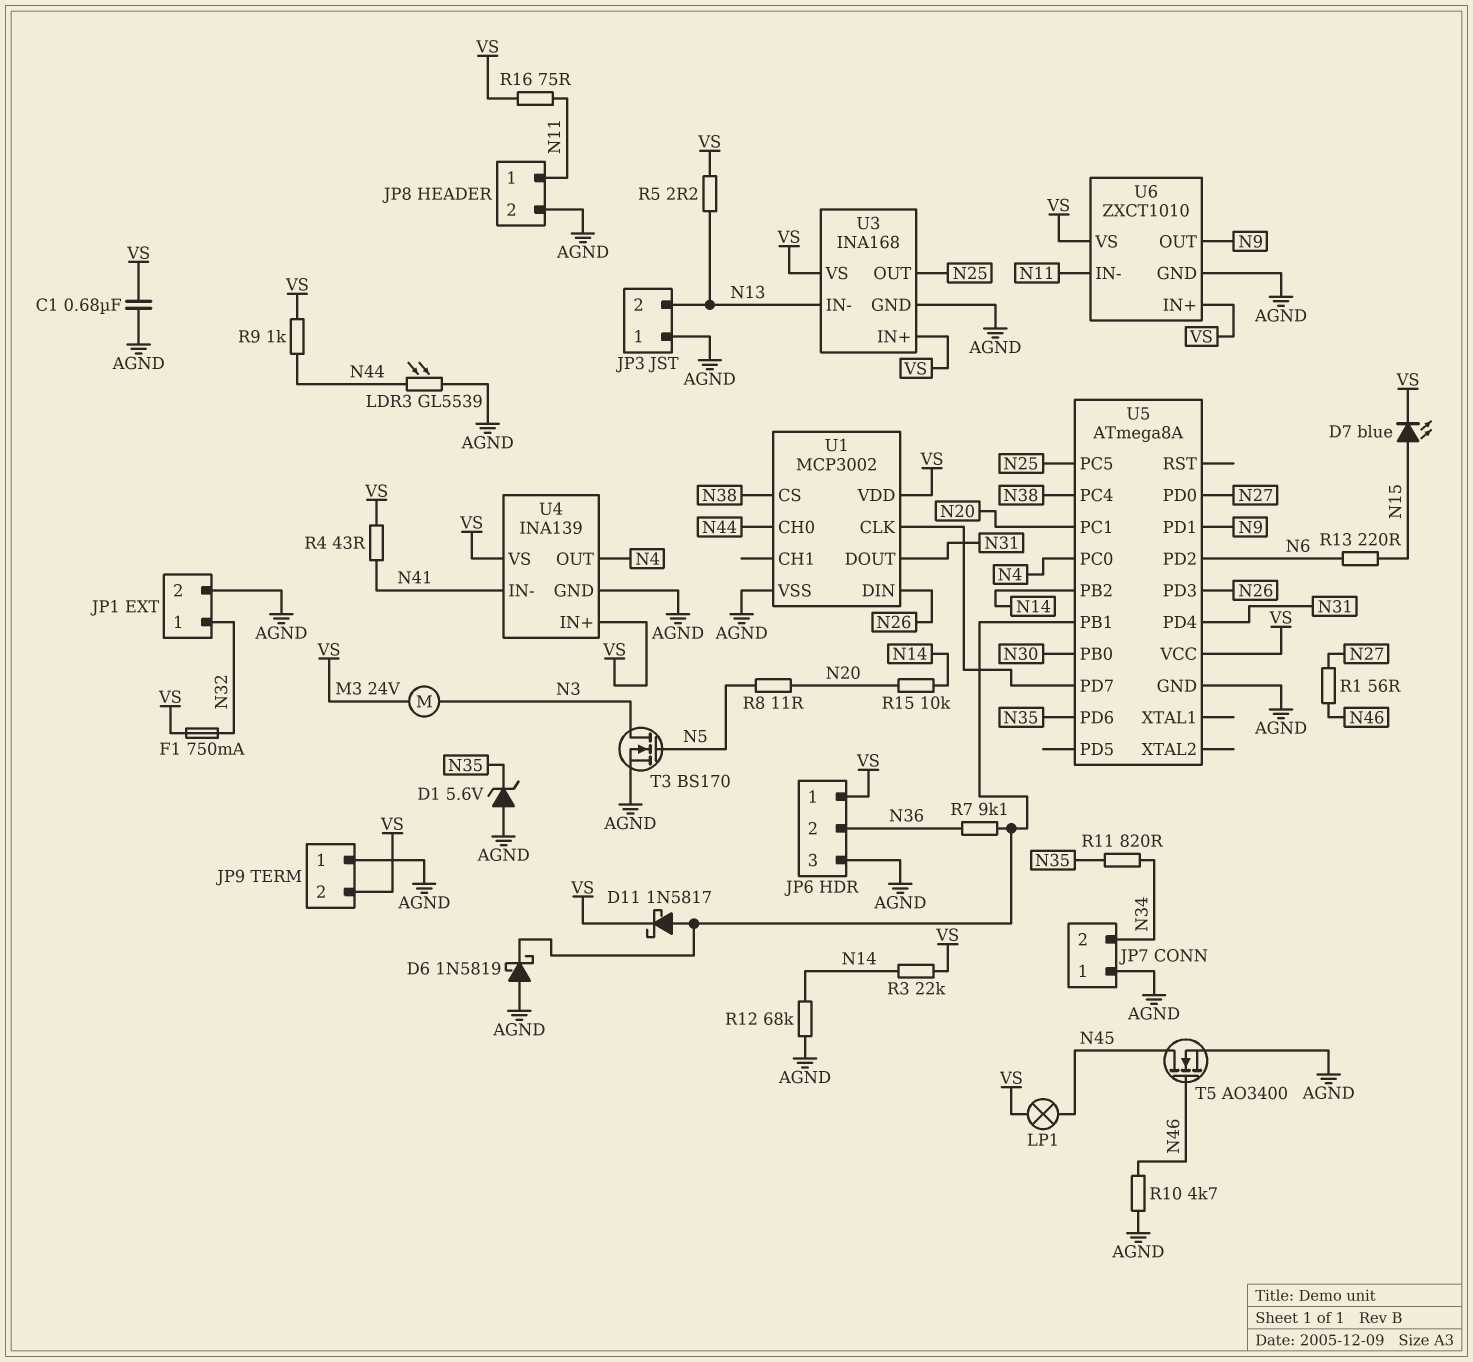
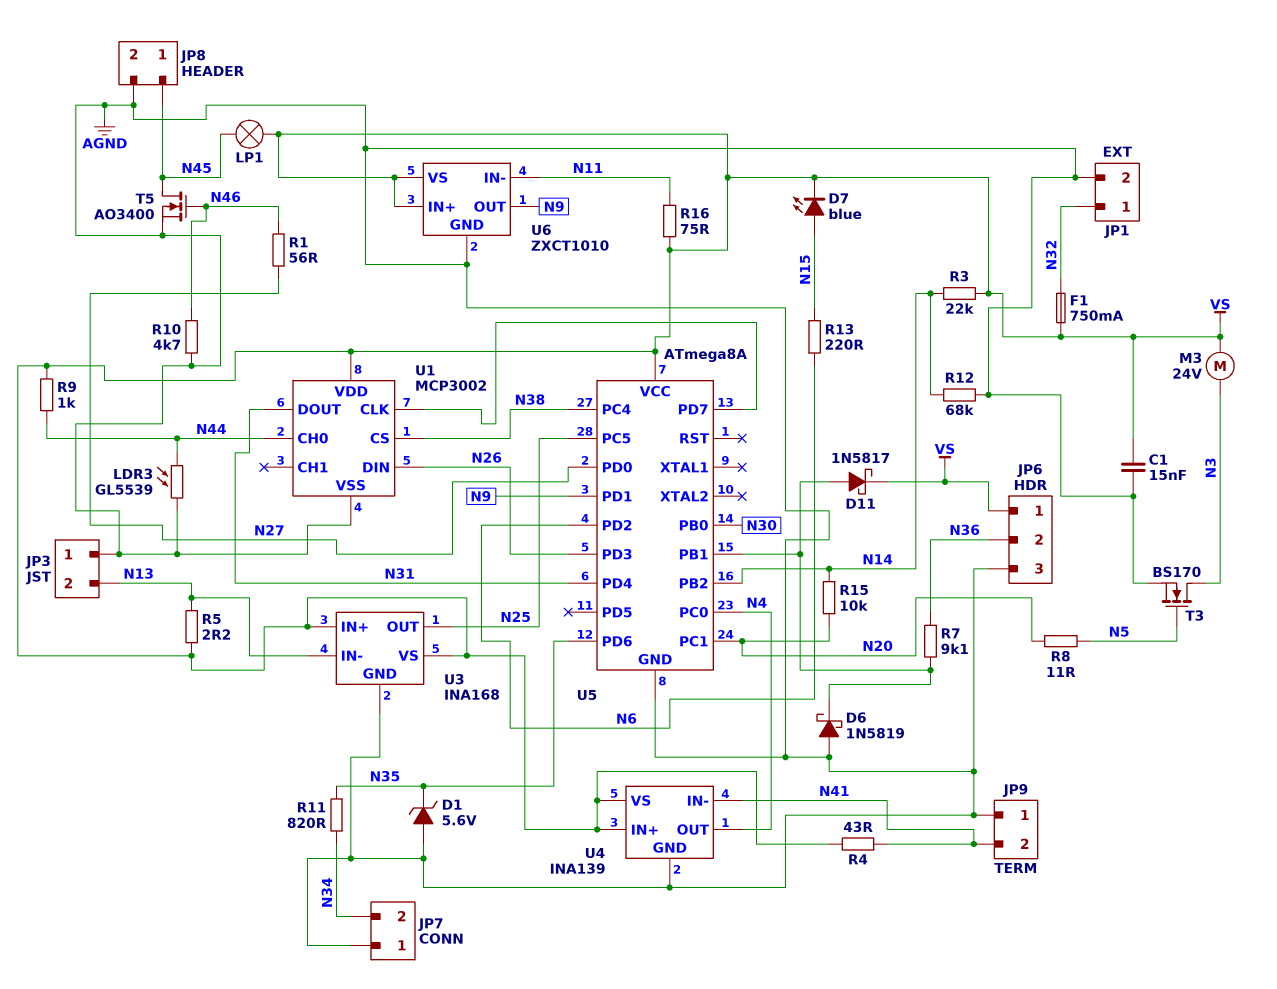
C1: 680nF (AGND, VS) -> 15nF (AGND, VS)
JP8 pin 1: N11 -> N45
JP9 pin 2: VS -> N41

